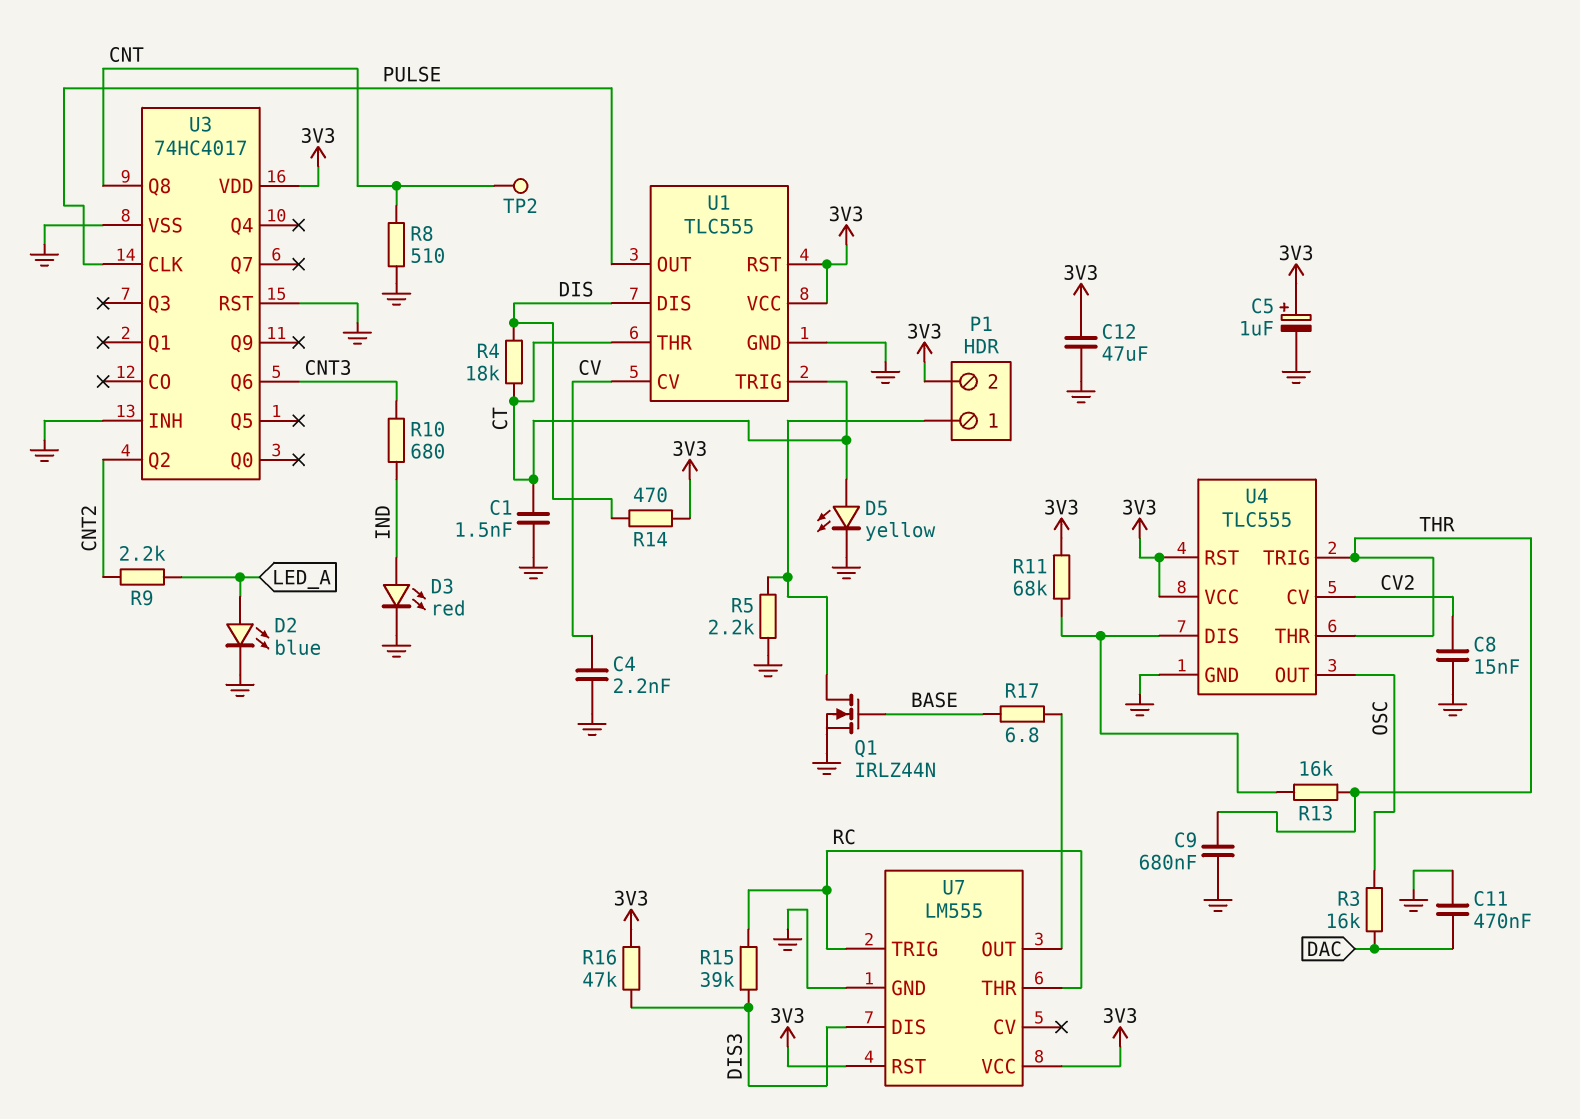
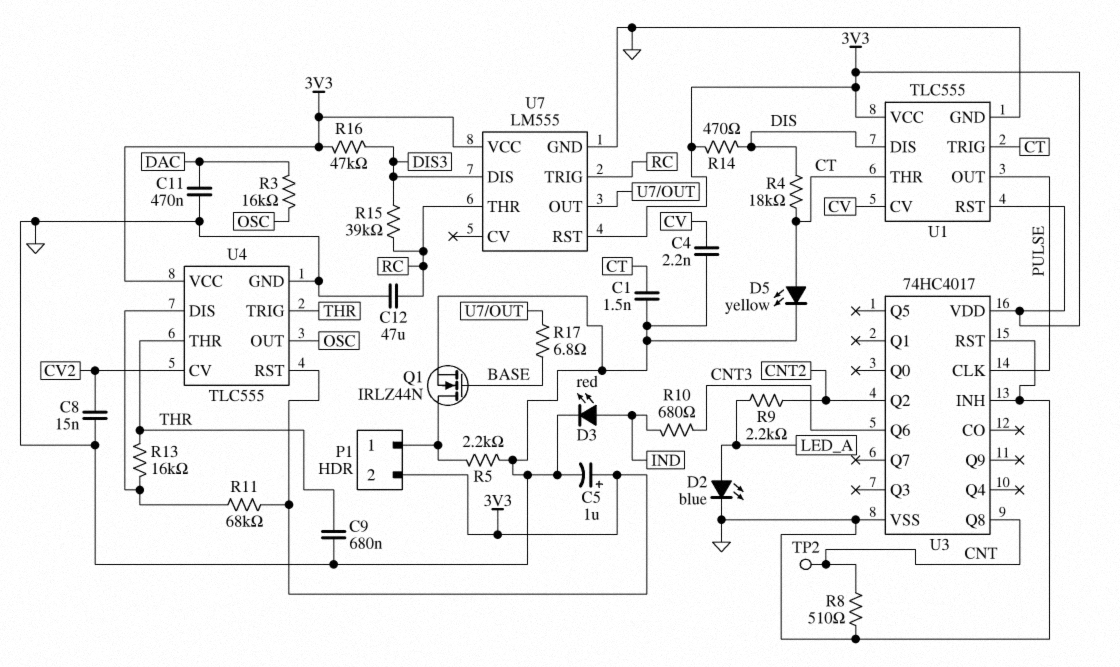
C12: 47uF (3V3, GND) -> 47uF (GND, RC)

